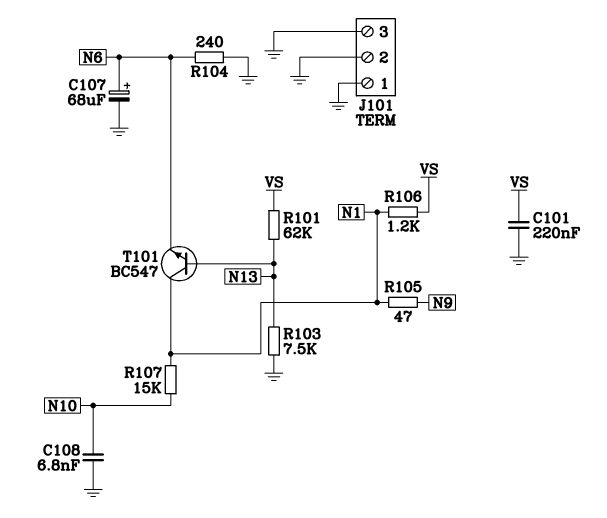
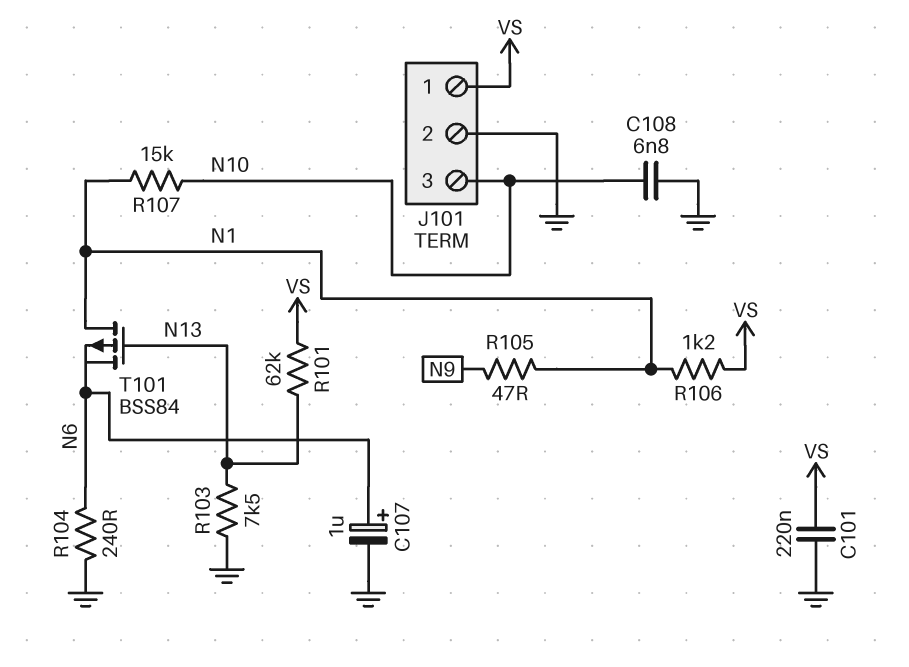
C107: 68uF (plus N6, minus GND) -> 1uF (plus N6, minus GND)
J101 pin 1: GND -> VS
J101 pin 3: GND -> N10
T101: NPN BC547 (B N13, C N1, E N6) -> PMOS BSS84 (G N13, D N1, S N6)

